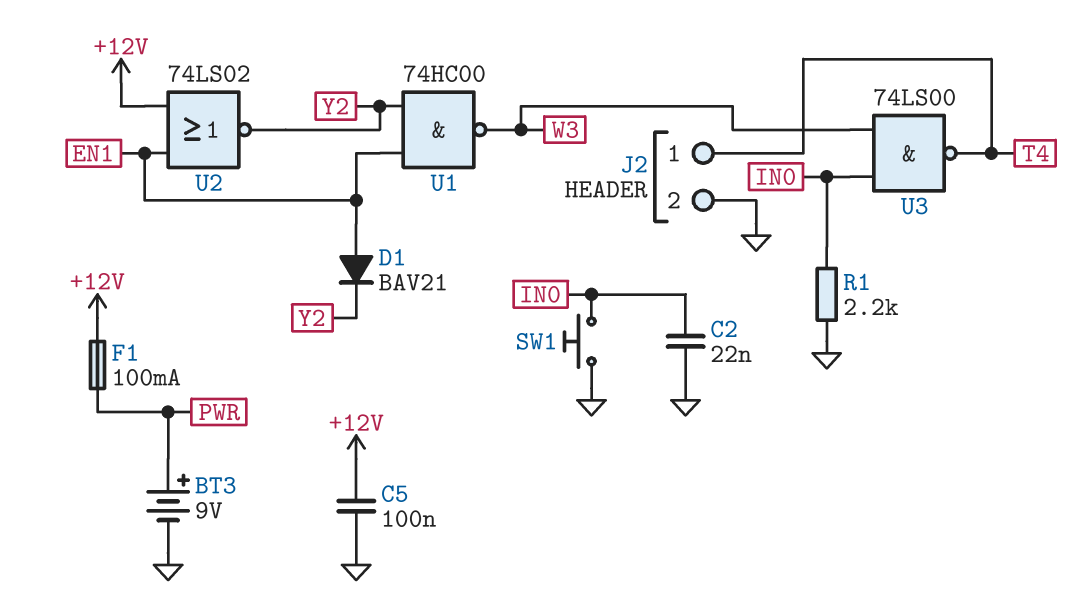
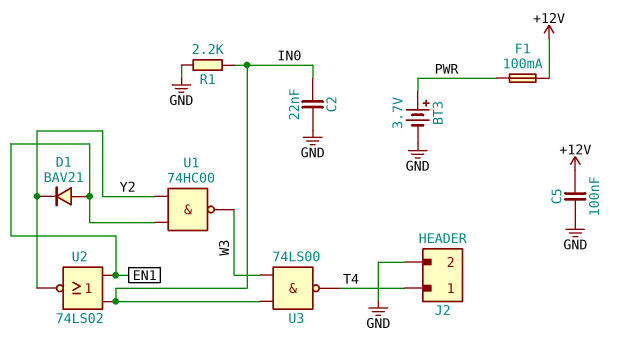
BT3: 9V (plus PWR, minus GND) -> 3.7V (plus PWR, minus GND)
SW1: button (GND, IN0) -> none
U2: NOR 74LS02 (in +12V, in EN1, out Y2) -> NOR 74LS02 (in EN1, in IN0, out Y2)

